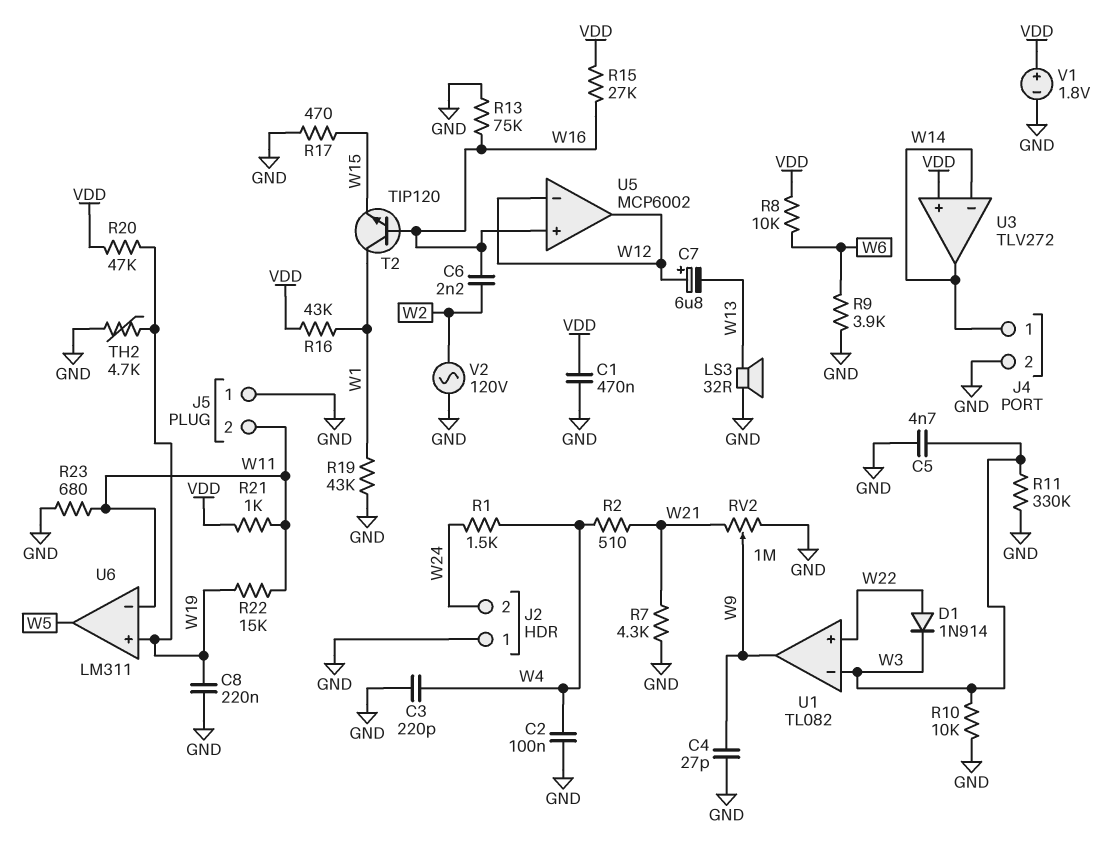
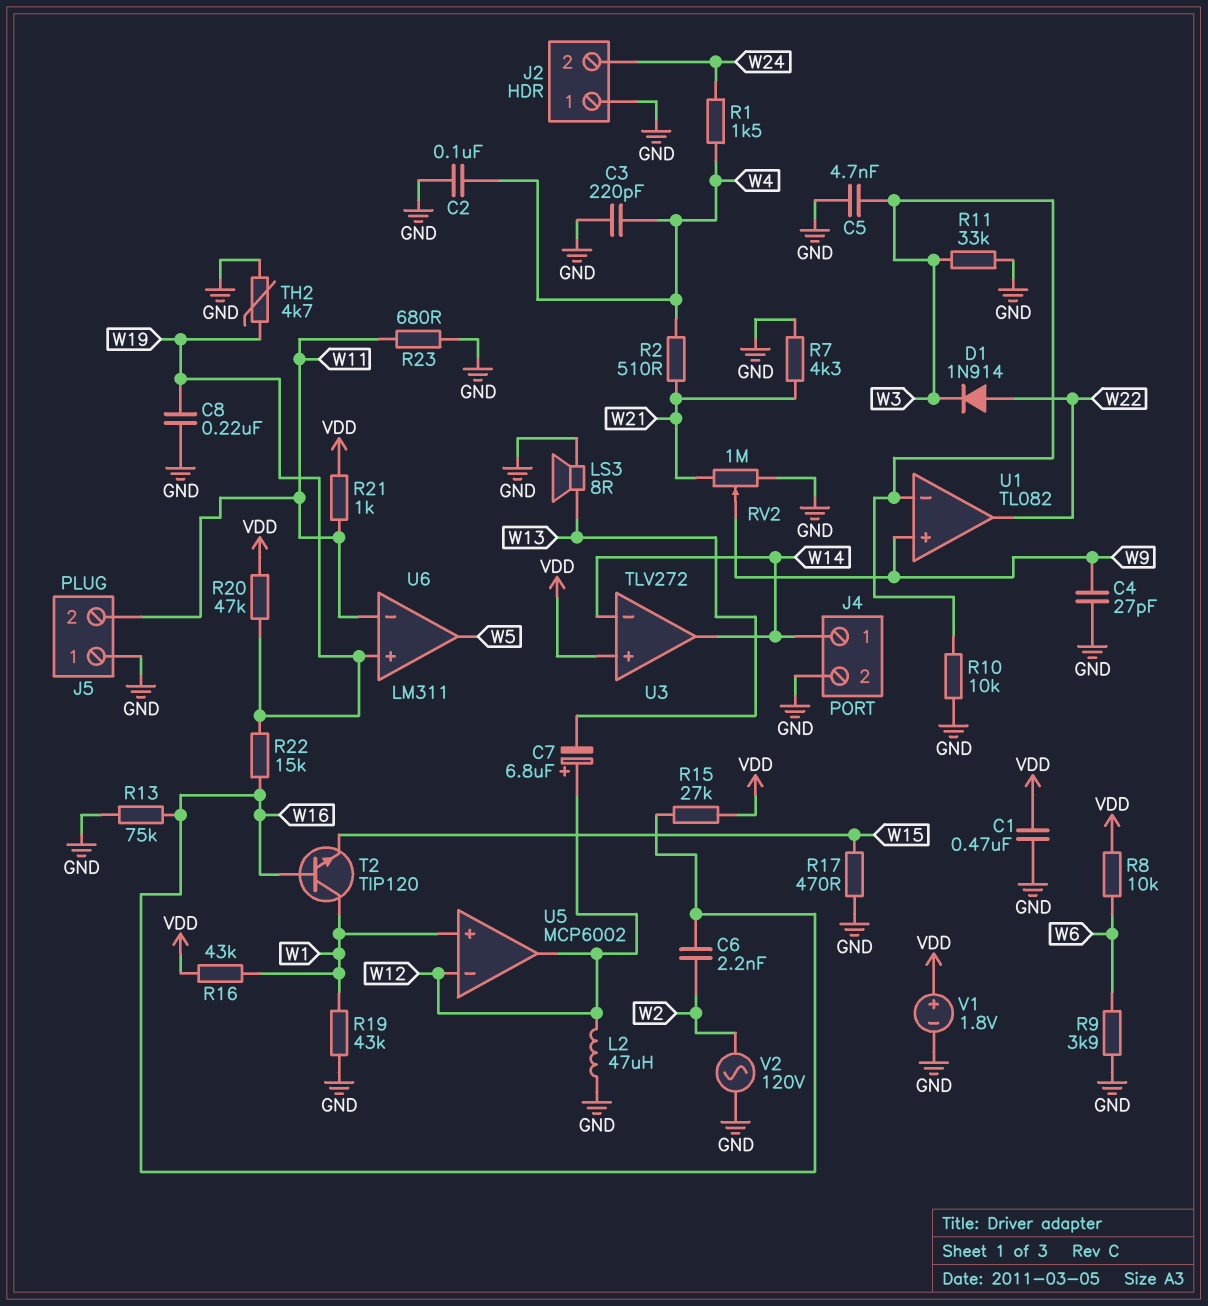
L2: none -> 47uH (GND, W12)
LS3: speaker 32R (GND, W13) -> speaker 8R (GND, W13)
R11: 330k (GND, W3) -> 33k (GND, W3)
R22: 15k (W11, W19) -> 15k (W16, W19)
U1 pin in+: W22 -> W9
U1 pin out: W9 -> W22
U5 pin in+: W16 -> W1

